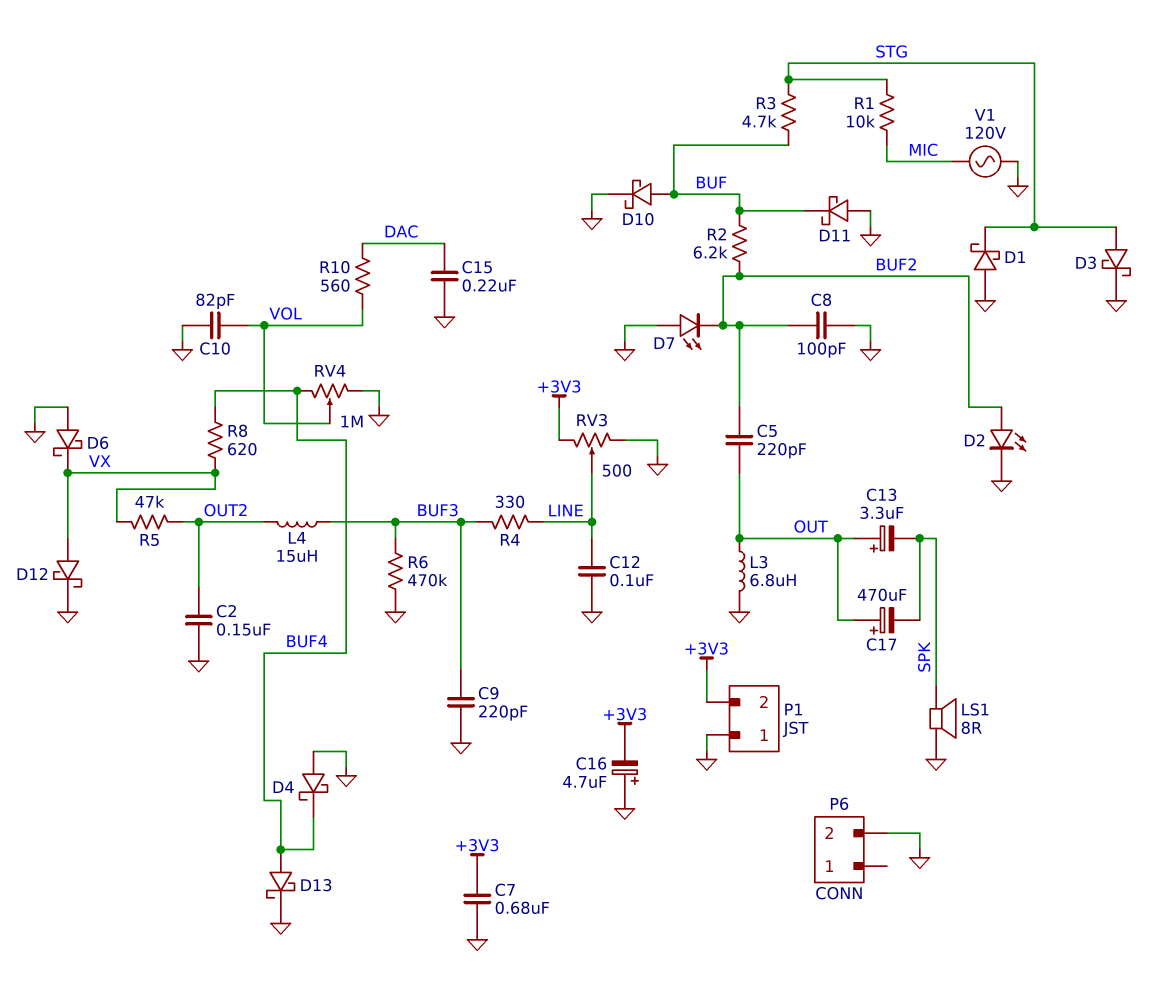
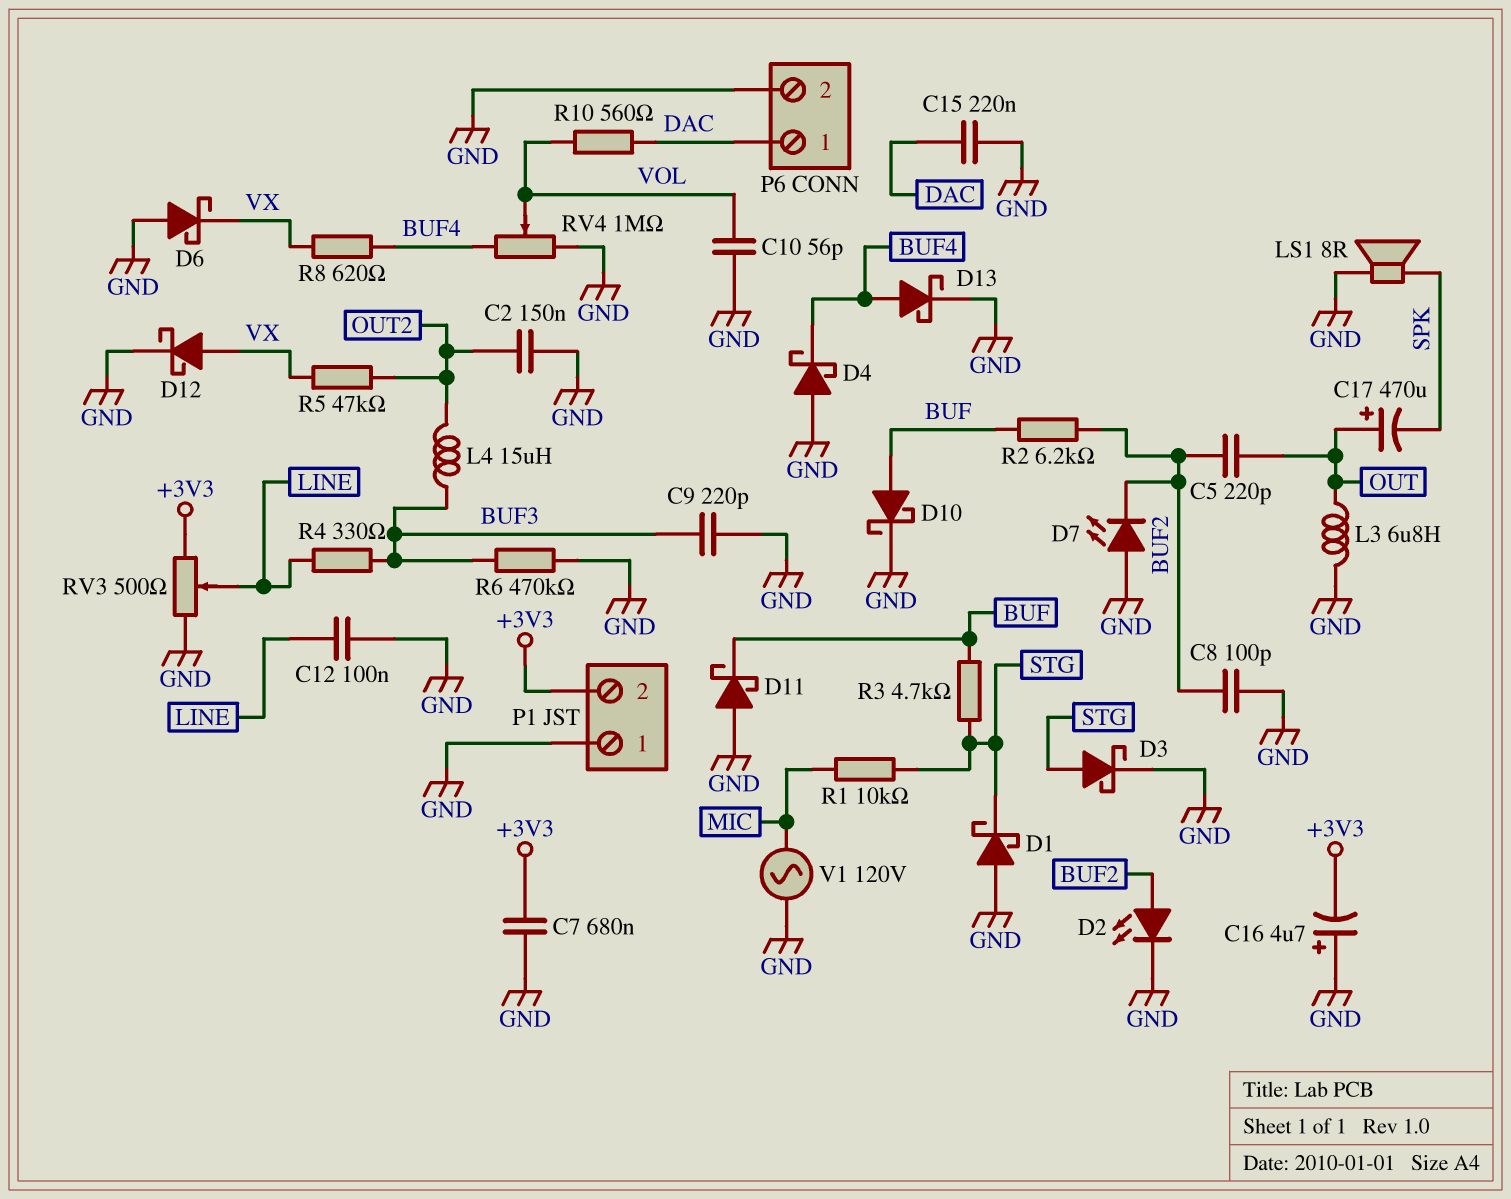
C10: 82pF (GND, VOL) -> 56pF (GND, VOL)
C13: 3.3uF (plus OUT, minus SPK) -> none
P6 pin 1: none -> DAC

